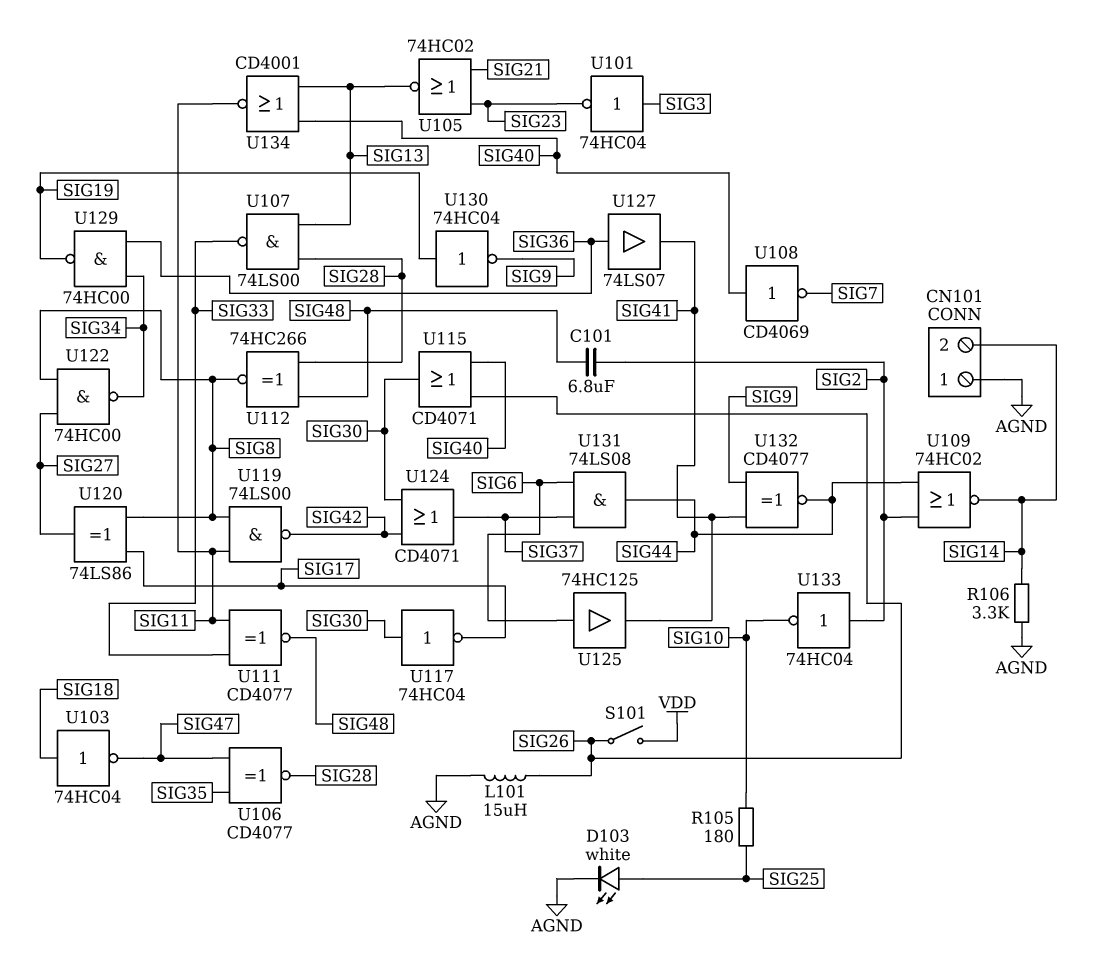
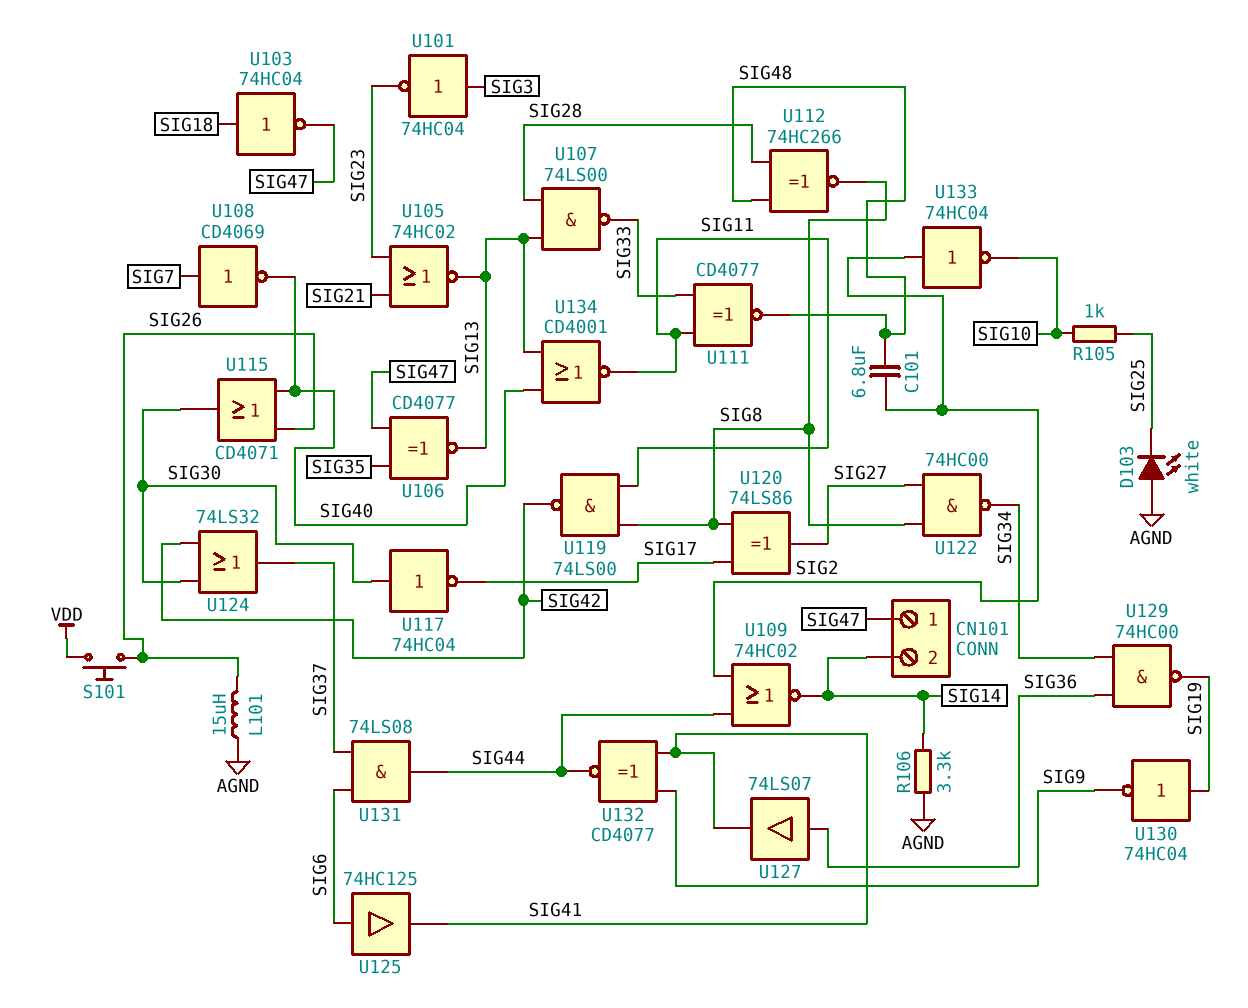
CN101 pin 1: AGND -> SIG47
D103: LED white (A SIG25, K AGND) -> LED white (A AGND, K SIG25)
R105: 180 (SIG10, SIG25) -> 1k (SIG10, SIG25)
S101: switch (SIG26, VDD) -> button (SIG26, VDD)
U106: XNOR CD4077 (in SIG35, in SIG47, out SIG28) -> XNOR CD4077 (in SIG35, in SIG47, out SIG13)
U108: NOT CD4069 (in SIG40, out SIG7) -> NOT CD4069 (in SIG7, out SIG40)
U124: OR CD4071 (in SIG30, in SIG42, out SIG37) -> OR 74LS32 (in SIG30, in SIG42, out SIG37)

